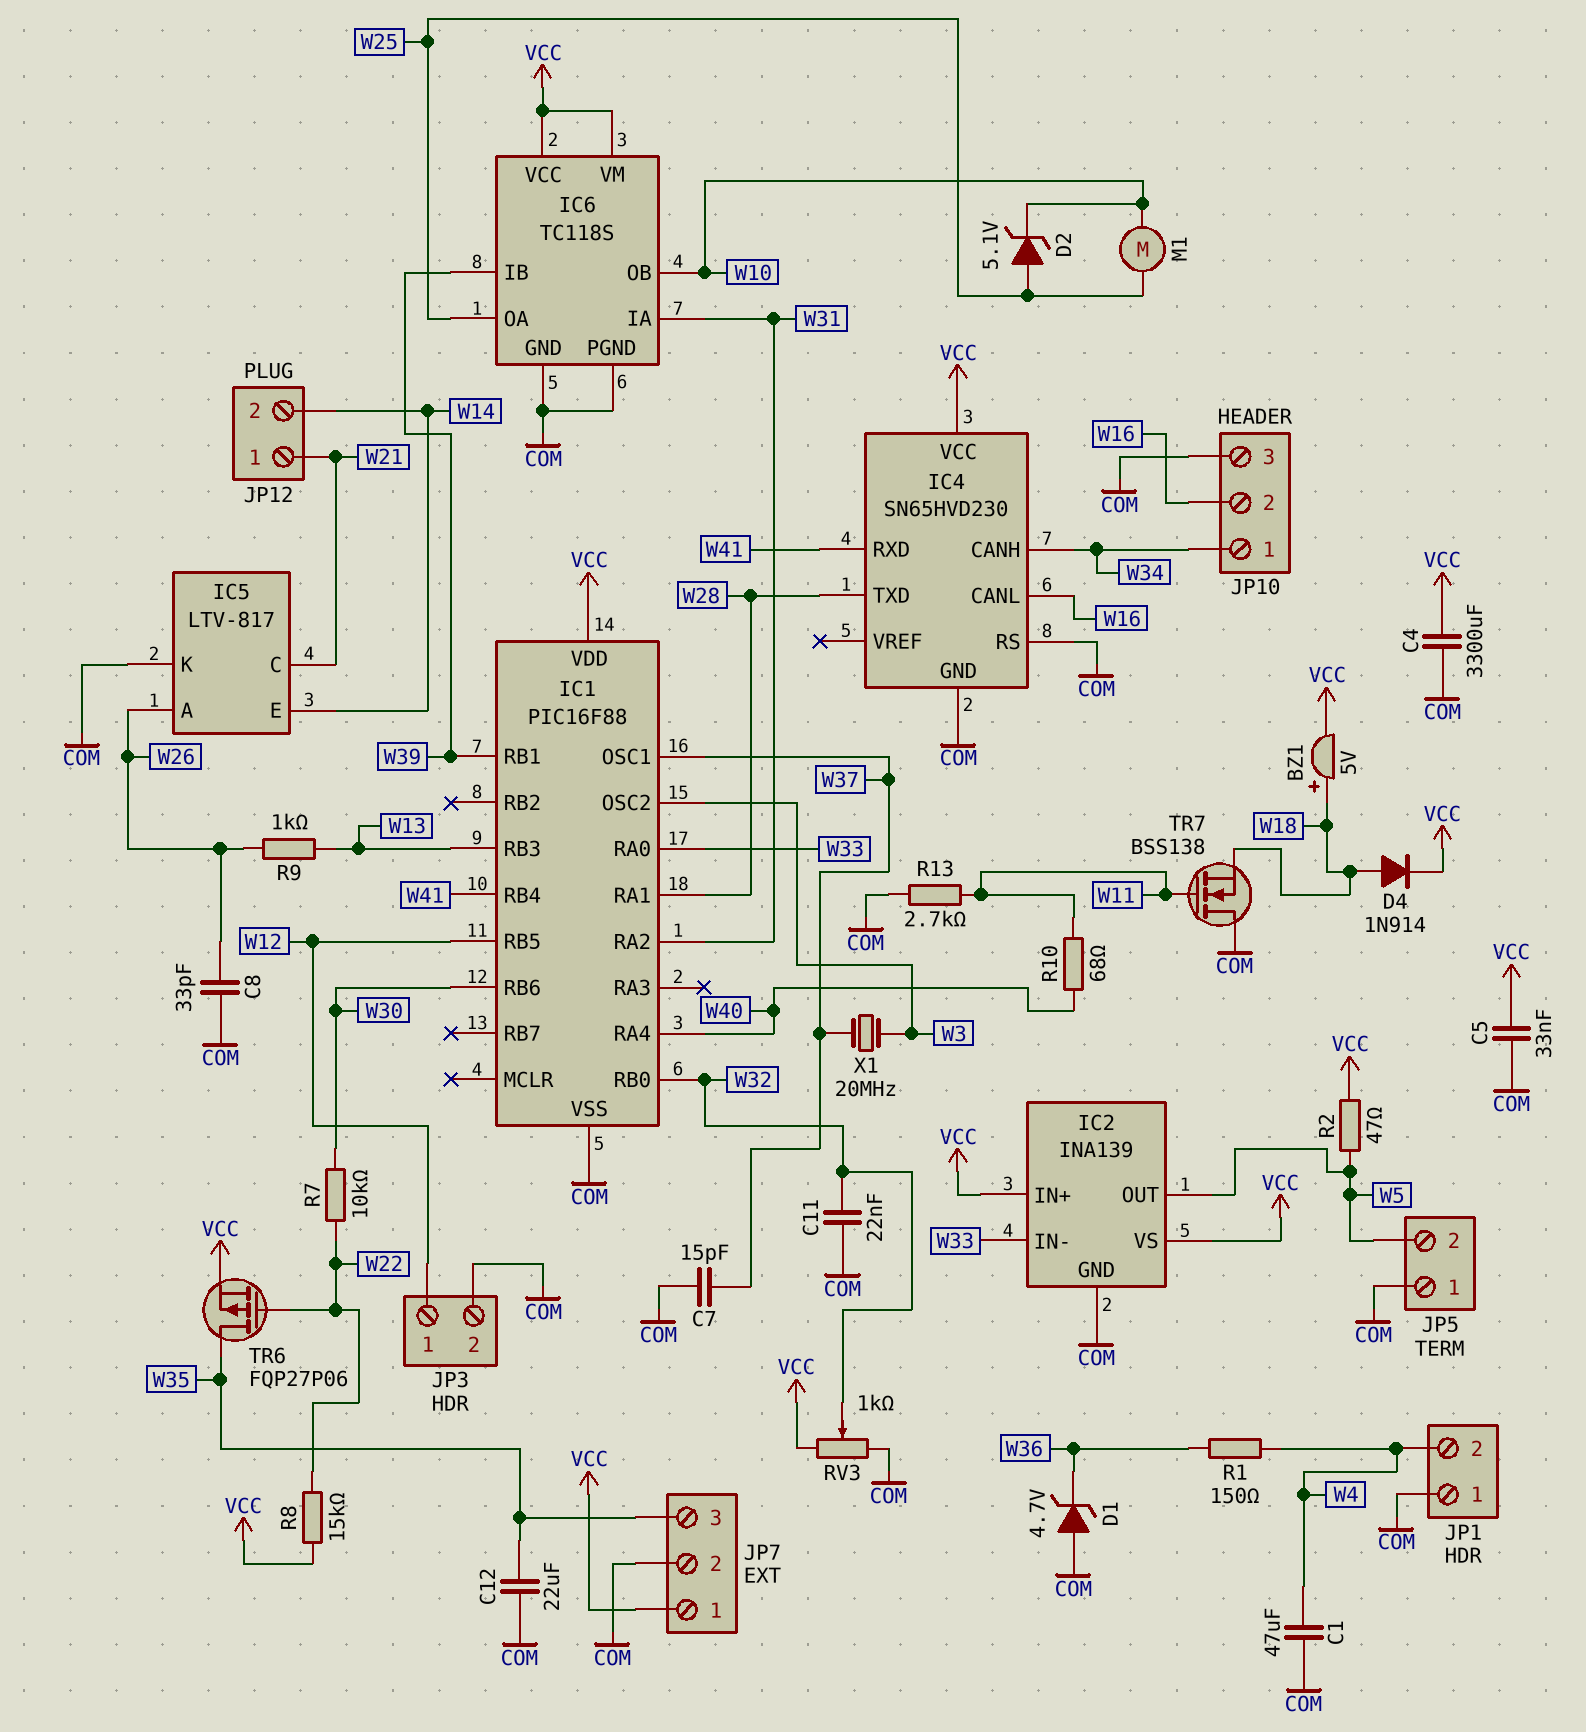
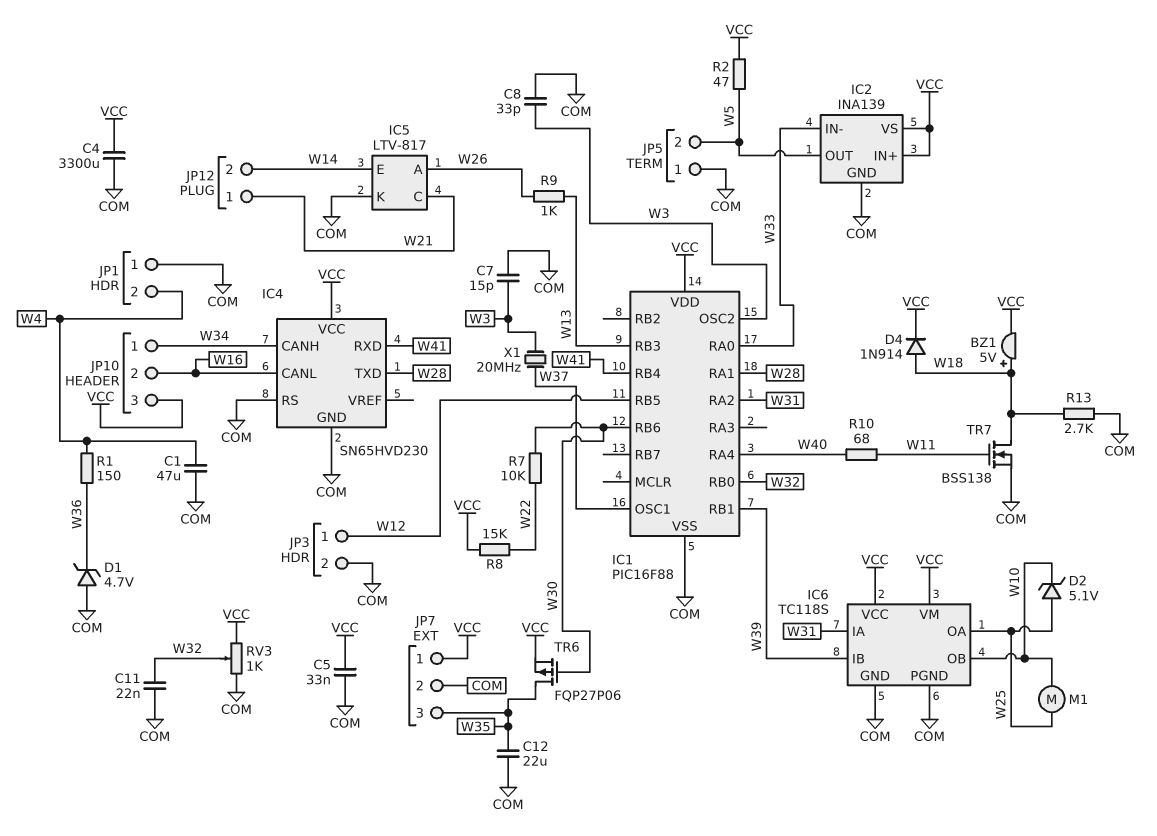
C7: 15pF (COM, W37) -> 15pF (COM, W3)
C8: 33pF (COM, W26) -> 33pF (COM, W3)
JP10 pin 3: COM -> VCC
R13: 2.7k (COM, W11) -> 2.7k (COM, W18)
TR6: PMOS FQP27P06 (G W22, D W35, S VCC) -> PMOS FQP27P06 (G W30, D W35, S VCC)
TR7: NMOS BSS138 (G W11, D COM, S W18) -> NMOS BSS138 (G W11, D W18, S COM)

